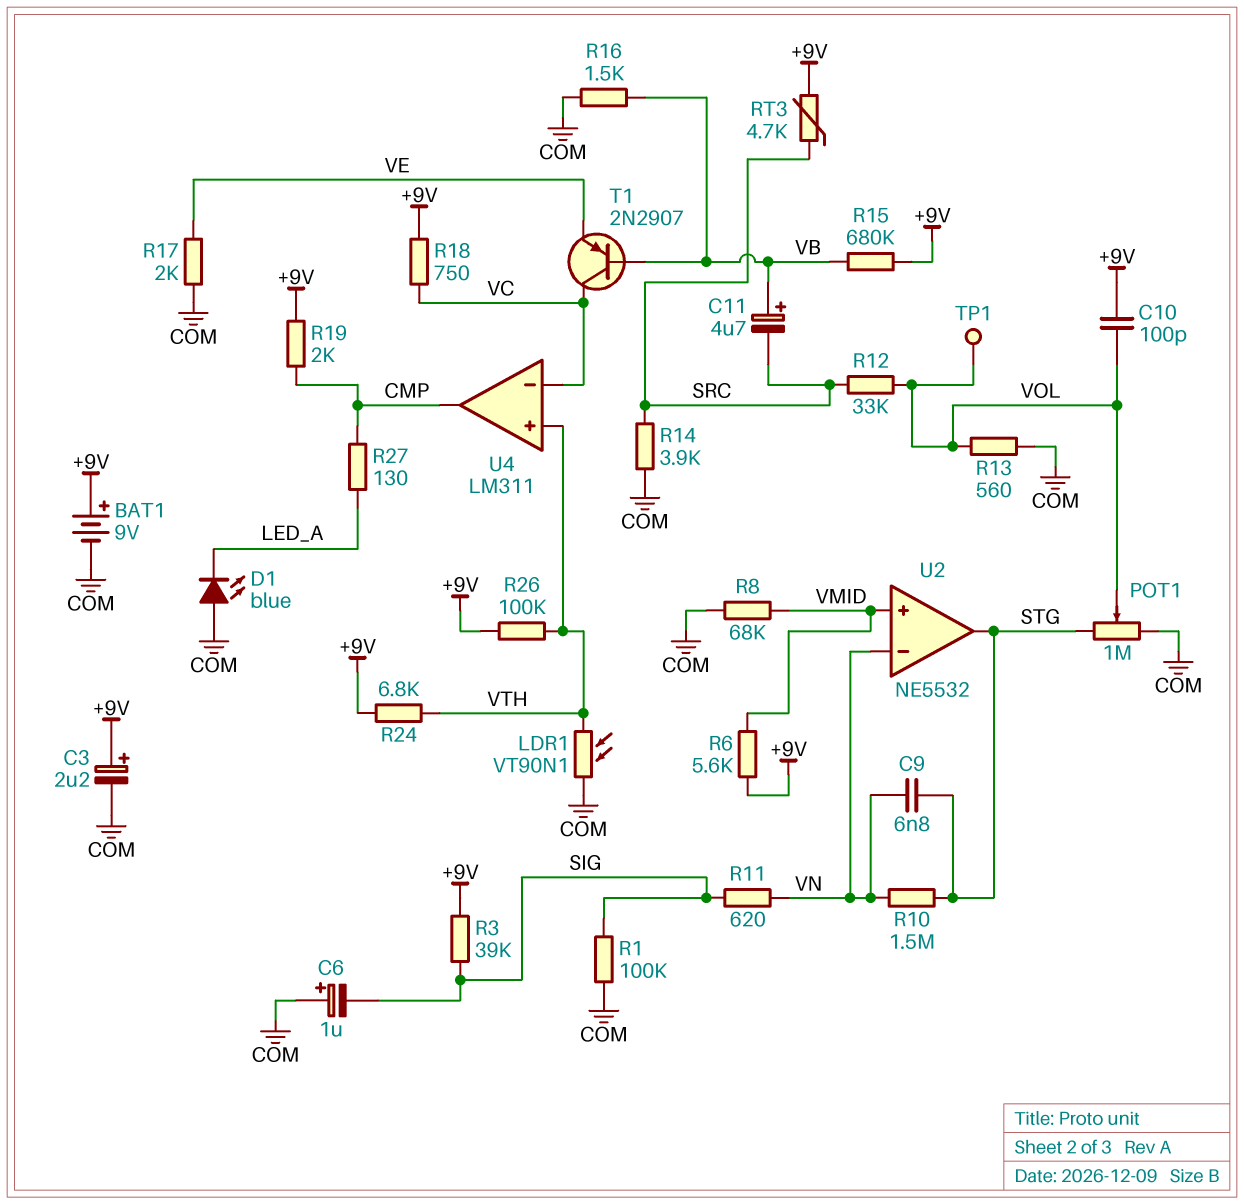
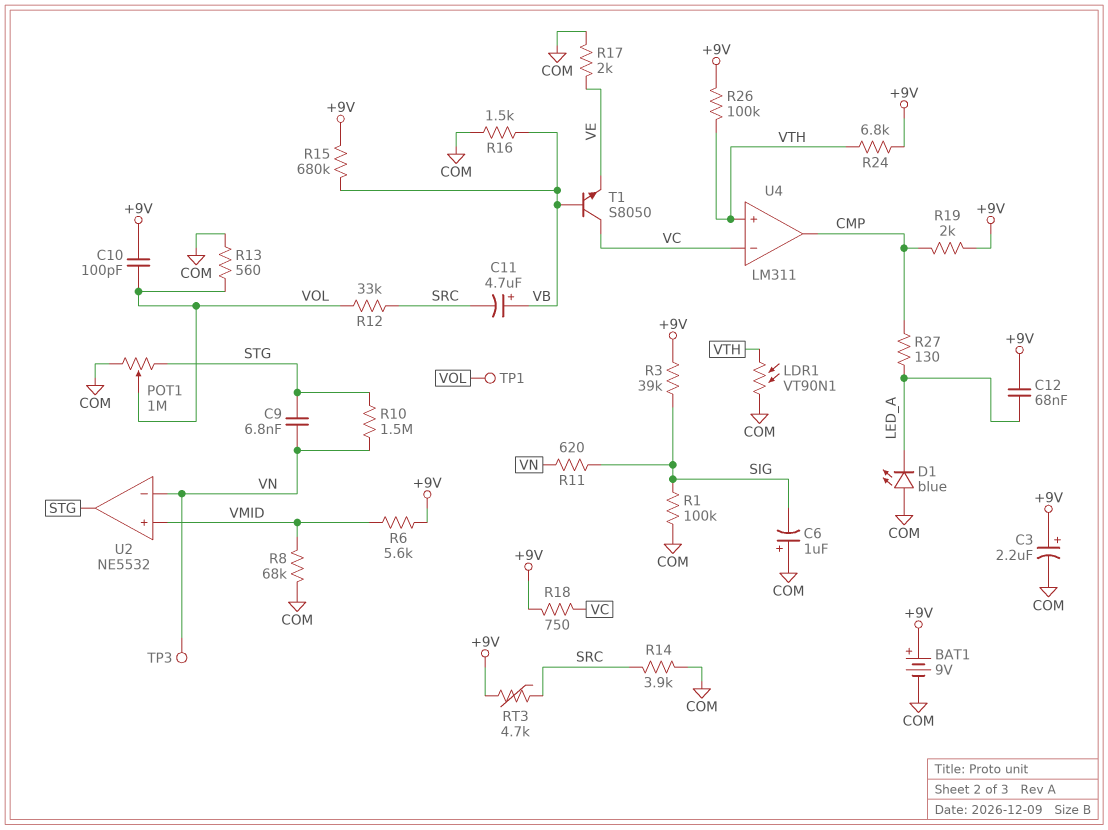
C12: none -> 68nF (+9V, LED_A)
T1: PNP 2N2907 (B VB, C VC, E VE) -> NPN S8050 (B VB, C VC, E VE)
TP3: none -> test point (VN)

